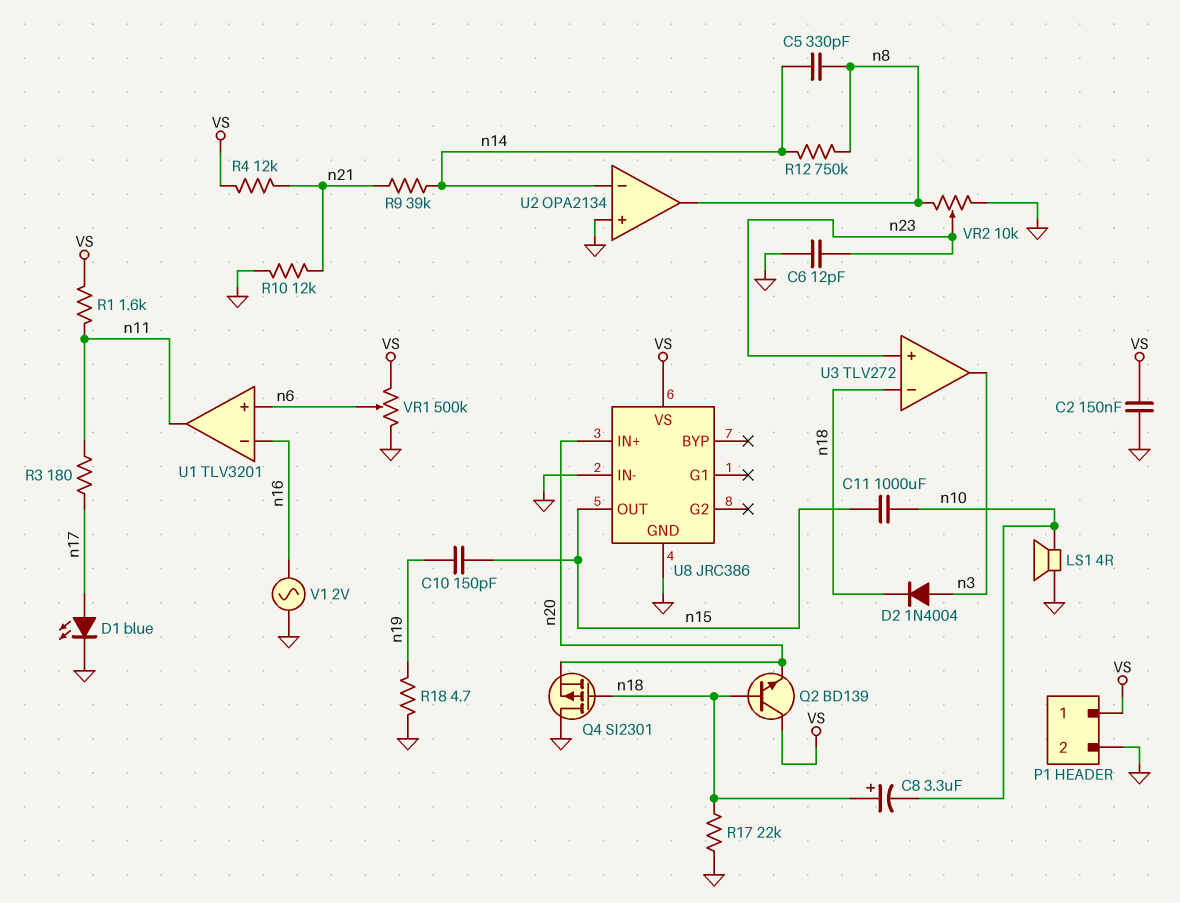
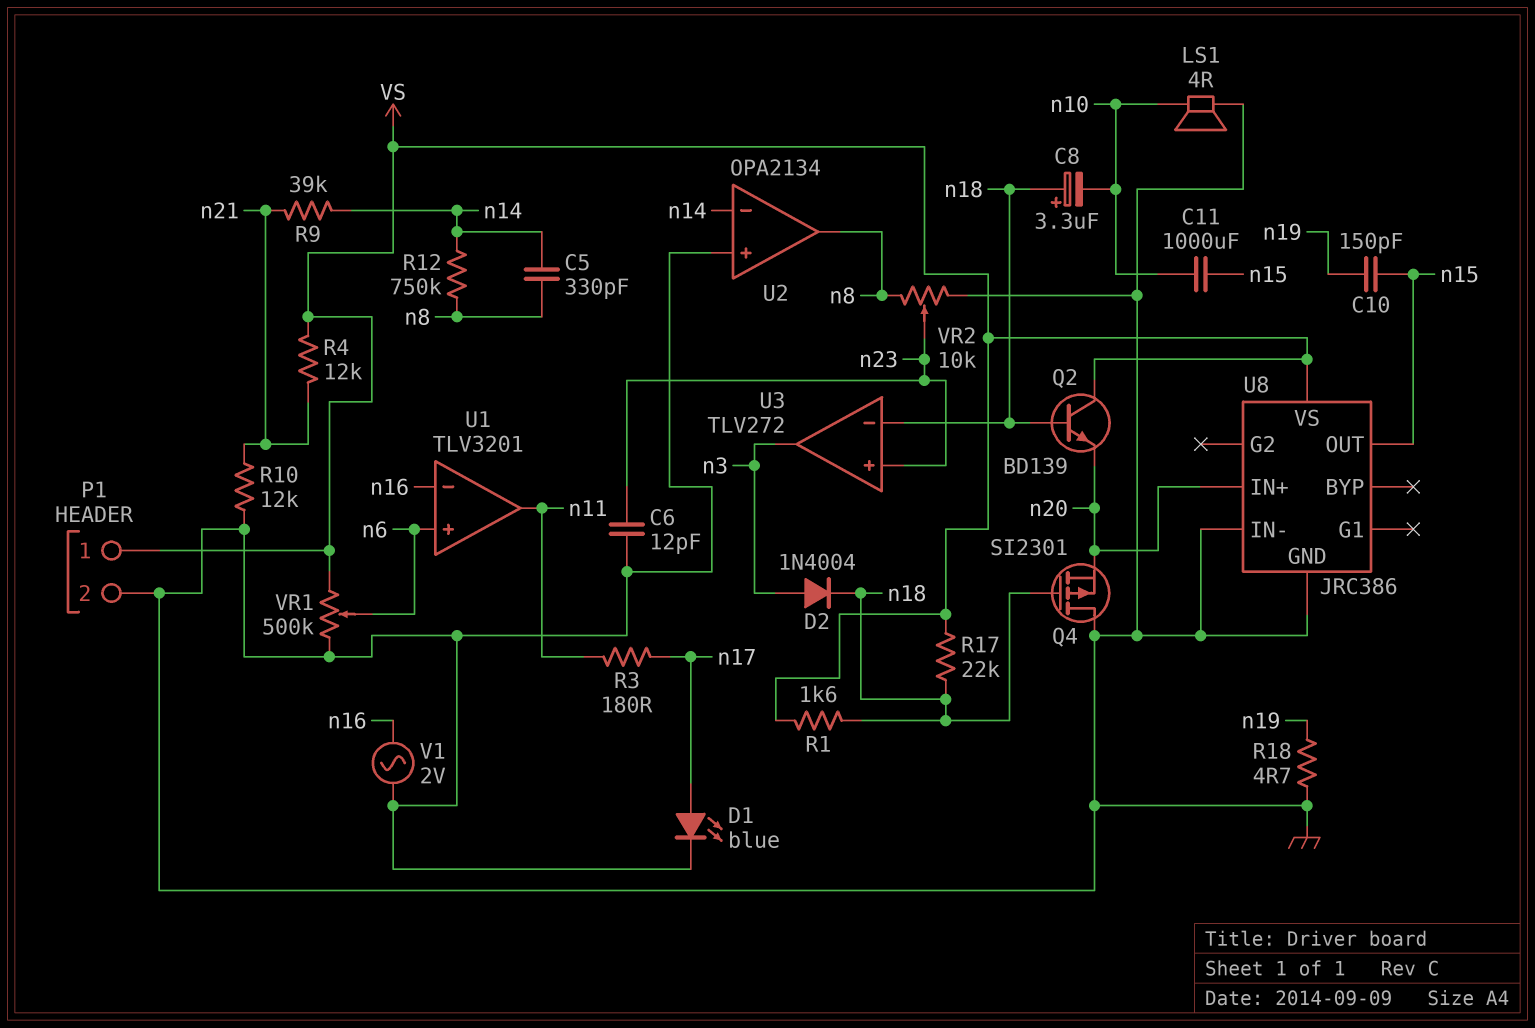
C2: 150nF (GND, VS) -> none
R1: 1.6k (VS, n11) -> 1.6k (VS, n18)
R17: 22k (GND, n18) -> 22k (VS, n18)

